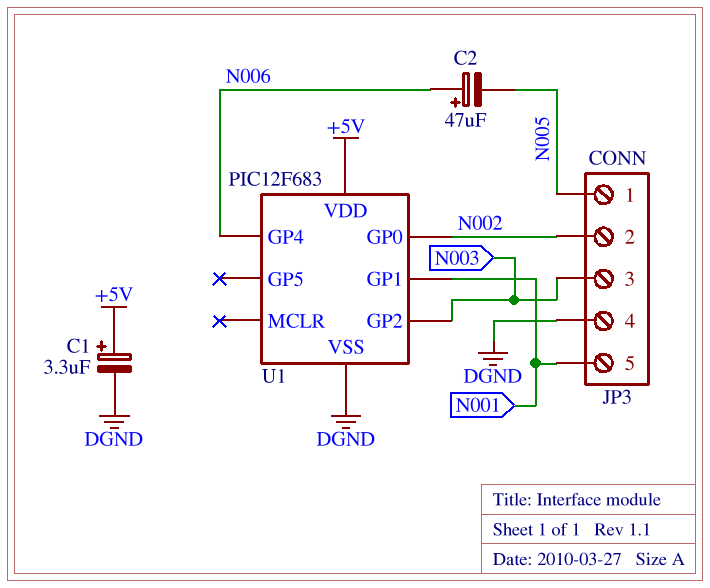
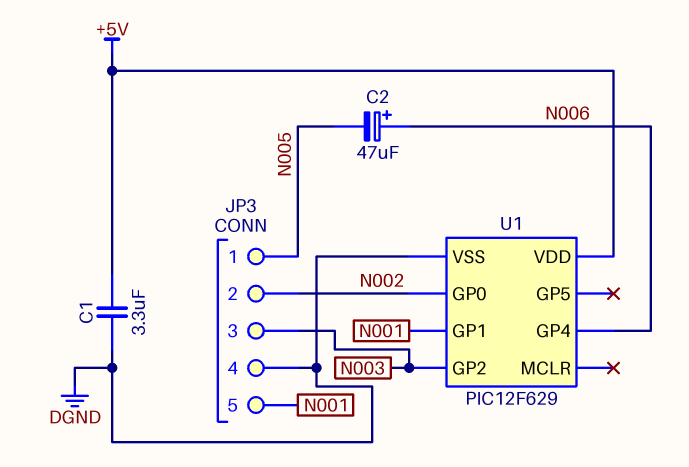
C1: 3.3uF (plus +5V, minus DGND) -> 3.3uF (+5V, DGND)
U1: PIC12F683 -> PIC12F629

